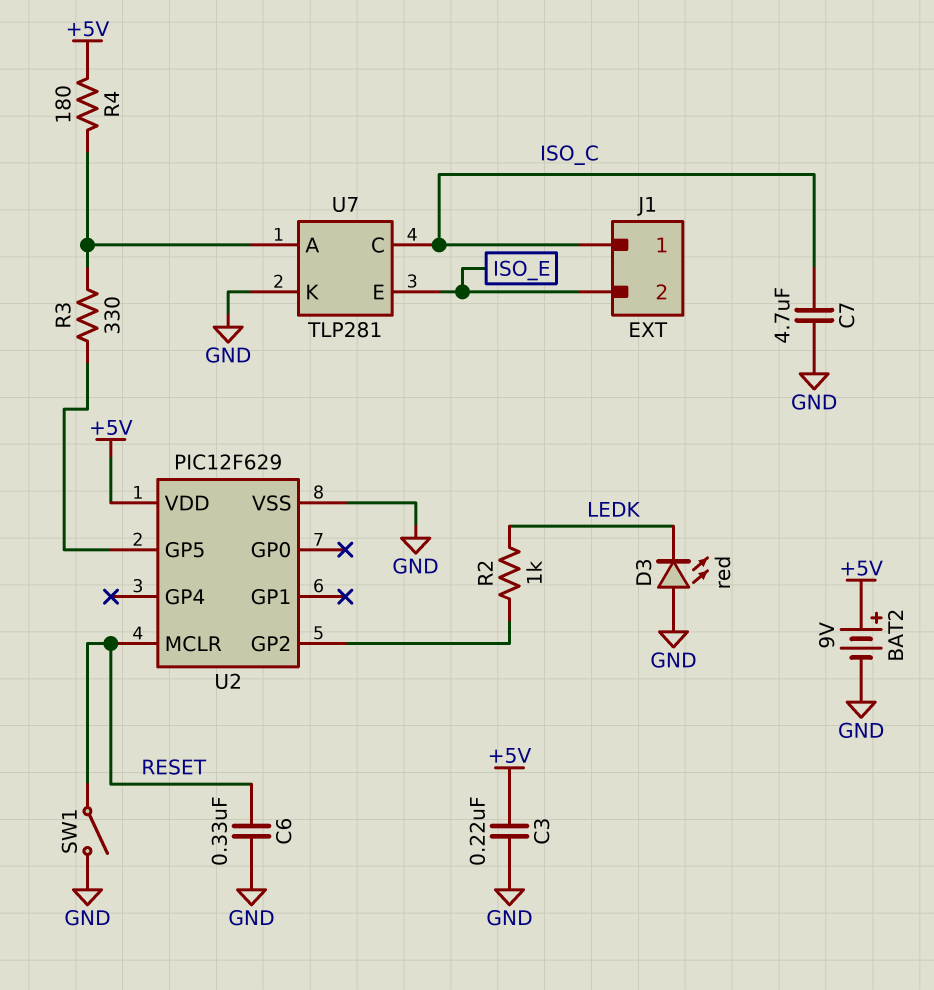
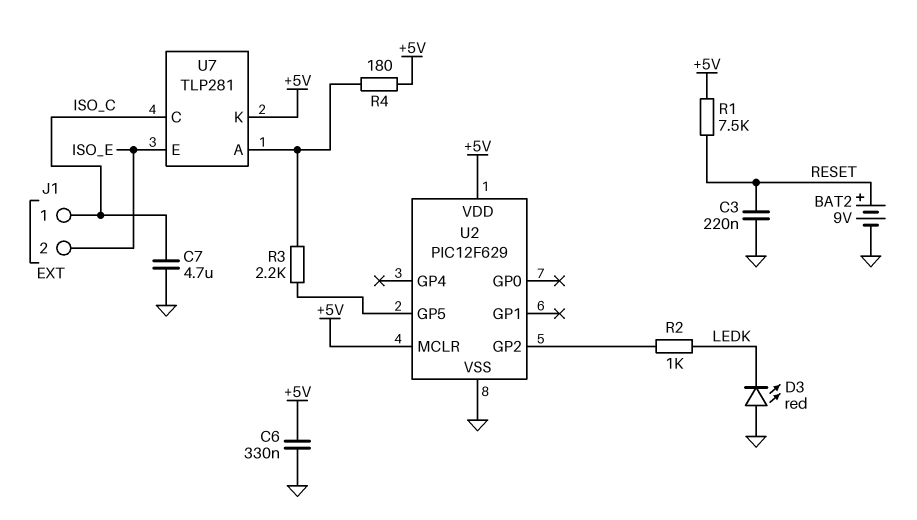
BAT2: 9V (plus +5V, minus GND) -> 9V (plus RESET, minus GND)
C3: 220nF (+5V, GND) -> 220nF (GND, RESET)
C6: 330nF (GND, RESET) -> 330nF (+5V, GND)
R1: none -> 7.5k (+5V, RESET)
R3: 330 (U2/GP5, U7/A) -> 2.2k (U2/GP5, U7/A)
SW1: switch (GND, RESET) -> none
U2 pin MCLR: RESET -> +5V
U7 pin K: GND -> +5V

